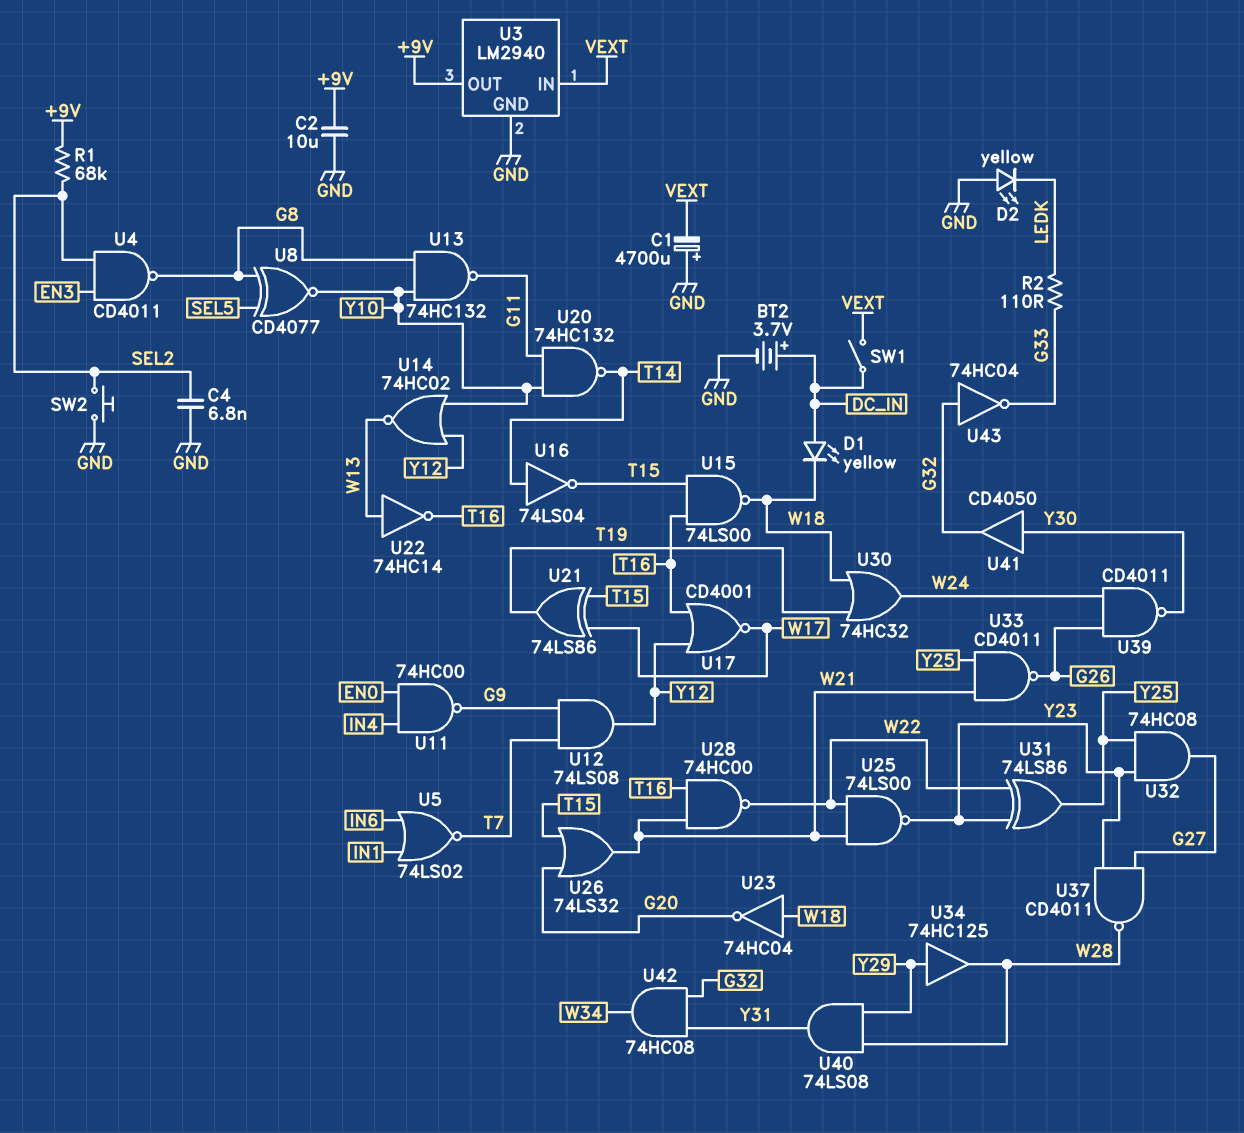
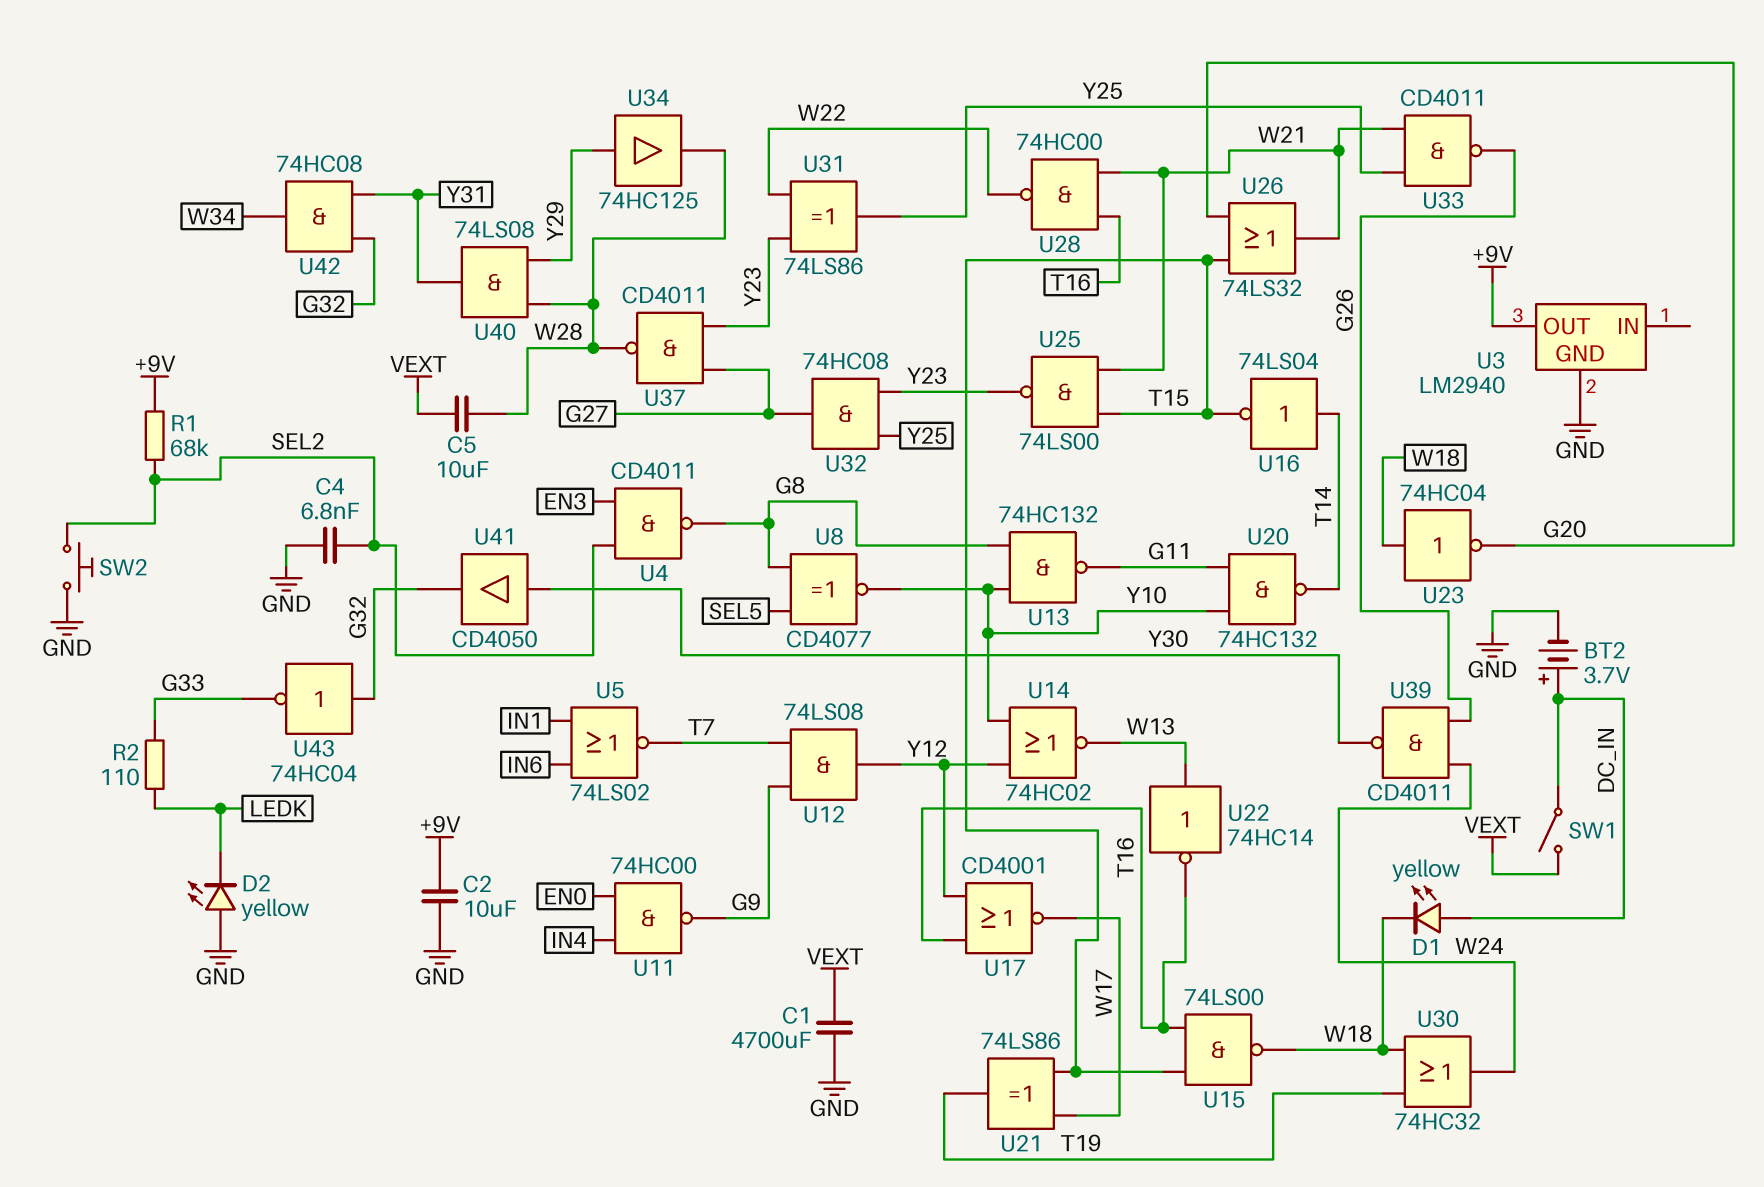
C1: 4700uF (plus GND, minus VEXT) -> 4700uF (GND, VEXT)
C5: none -> 10uF (VEXT, W28)
U3 pin IN: VEXT -> none
U25: NAND 74LS00 (in W21, in W22, out Y23) -> NAND 74LS00 (in T15, in W21, out Y23)

